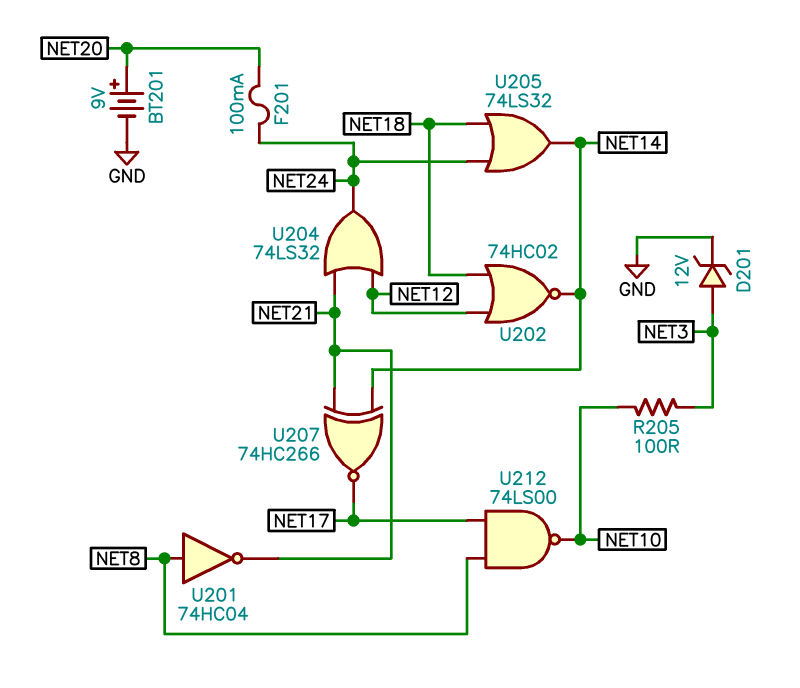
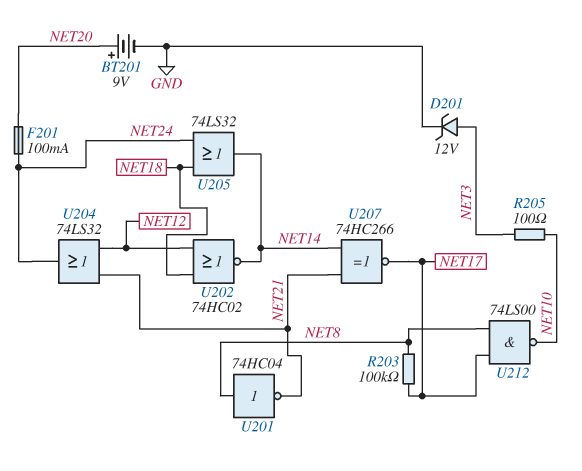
R203: none -> 100k (NET8, NET17)

